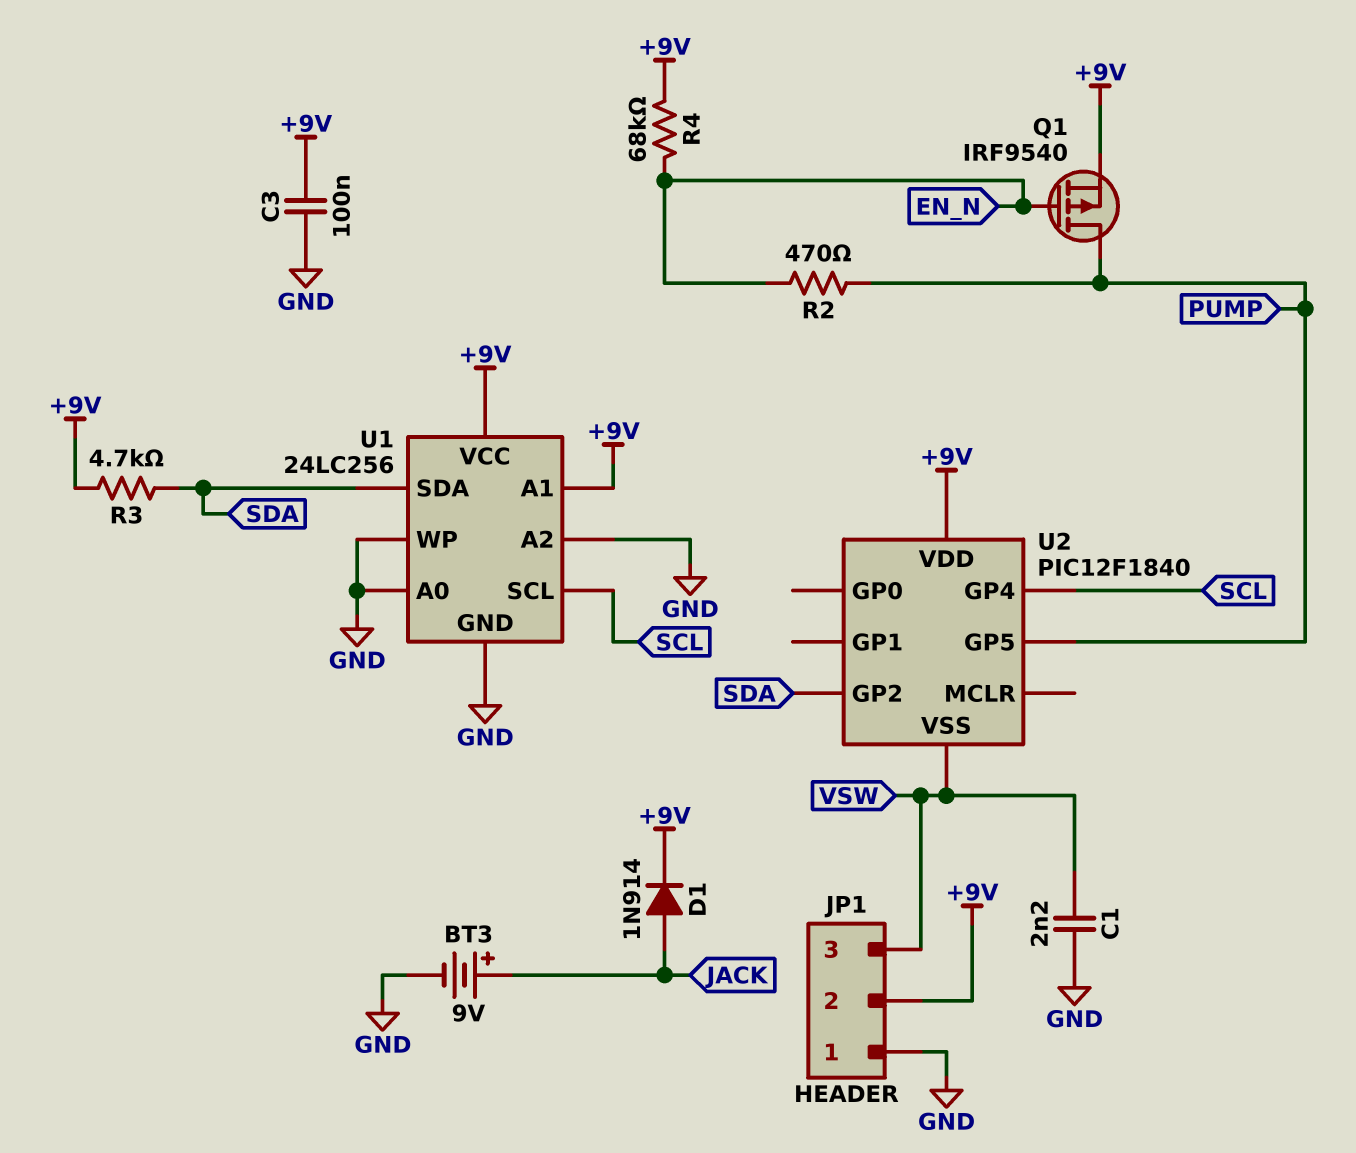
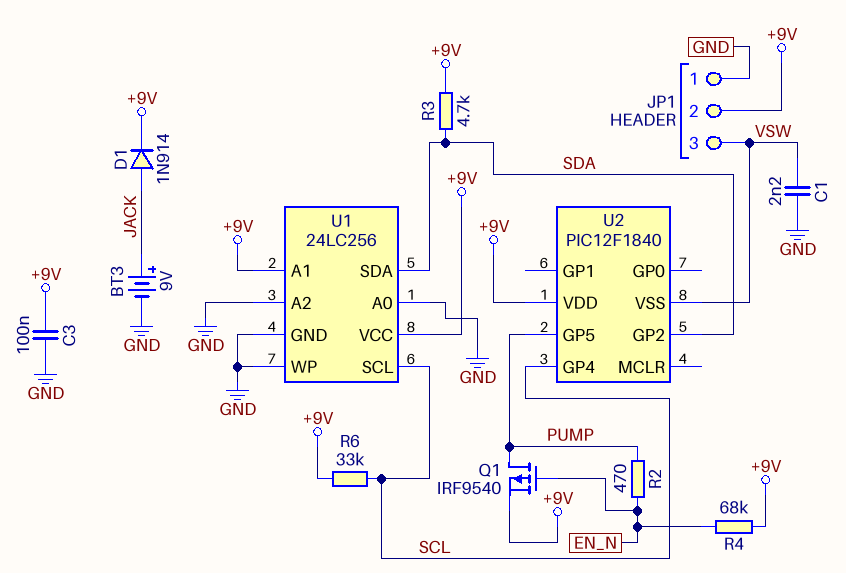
R6: none -> 33k (+9V, SCL)

